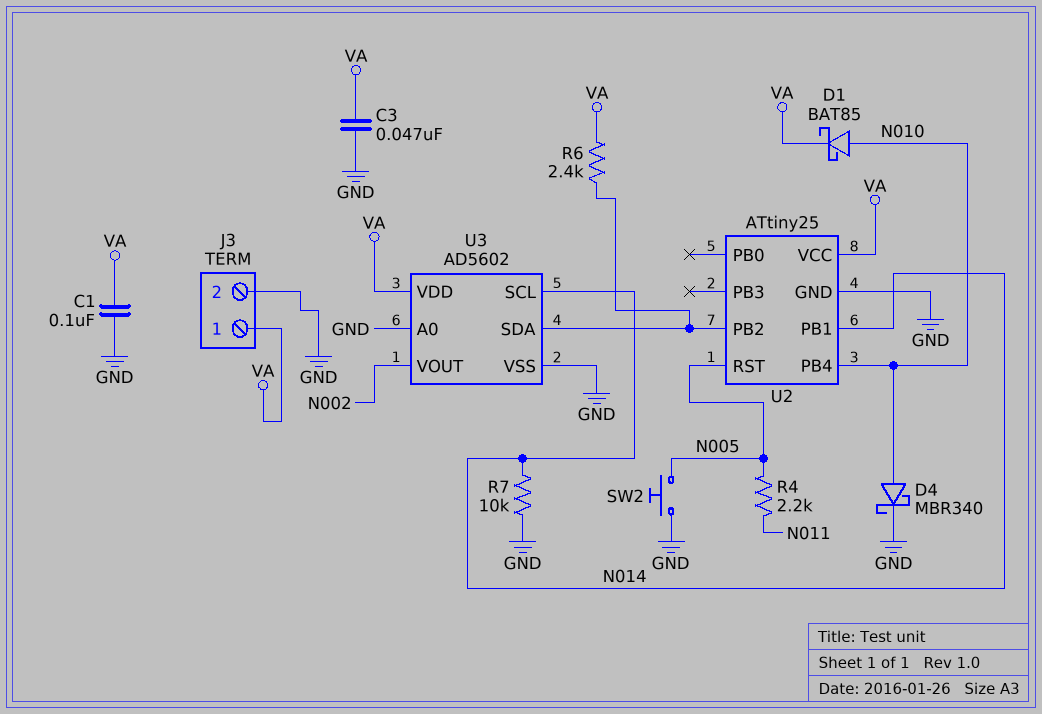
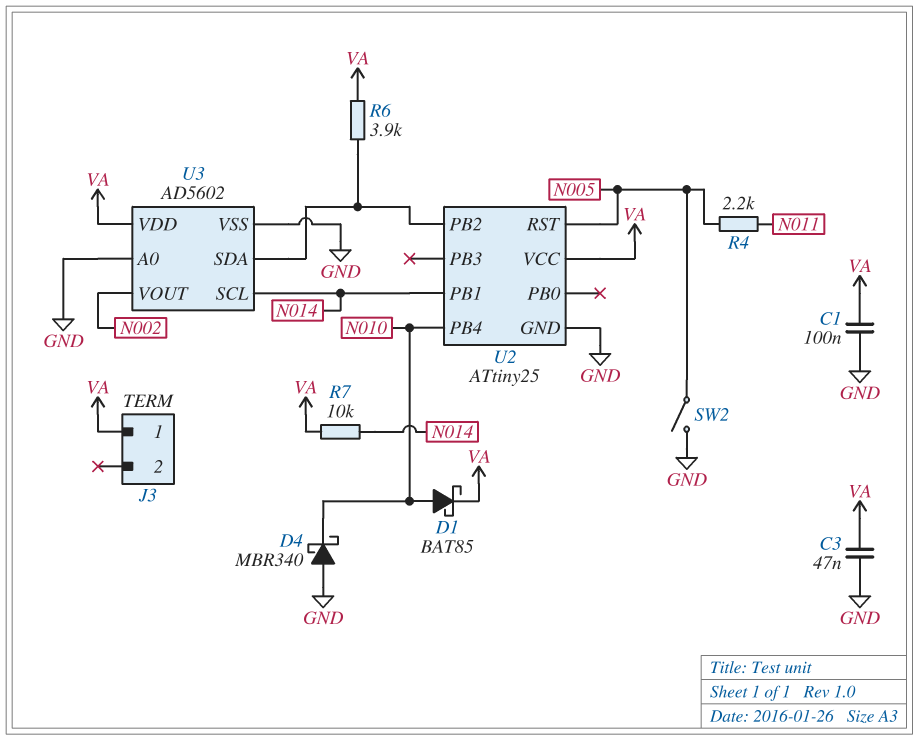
D4: schottky MBR340 (A N010, K GND) -> schottky MBR340 (A GND, K N010)
J3 pin 2: GND -> none
R6: 2.4k (U2/PB2, VA) -> 3.9k (U2/PB2, VA)
R7: 10k (GND, N014) -> 10k (N014, VA)
SW2: button (GND, N005) -> switch (GND, N005)

